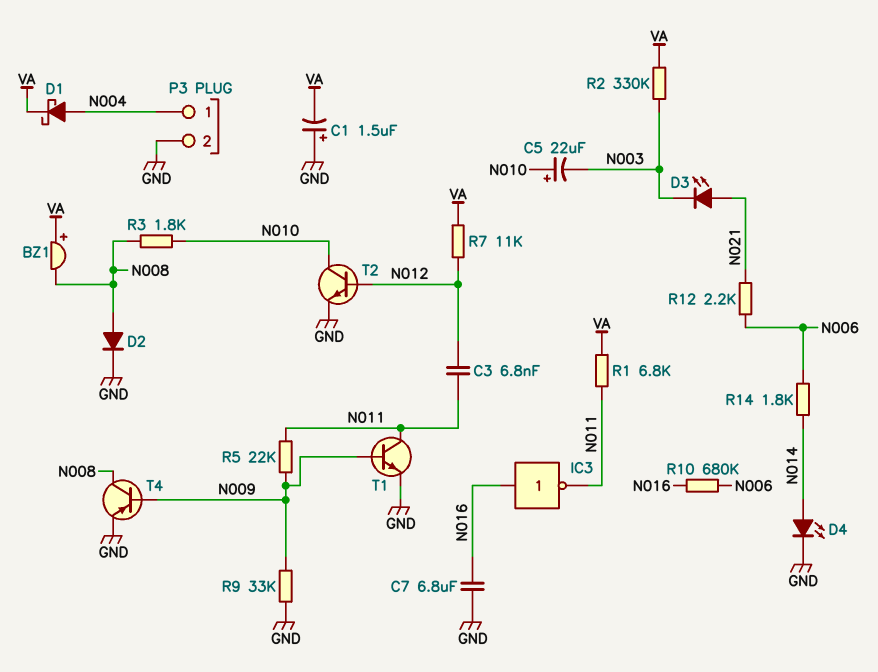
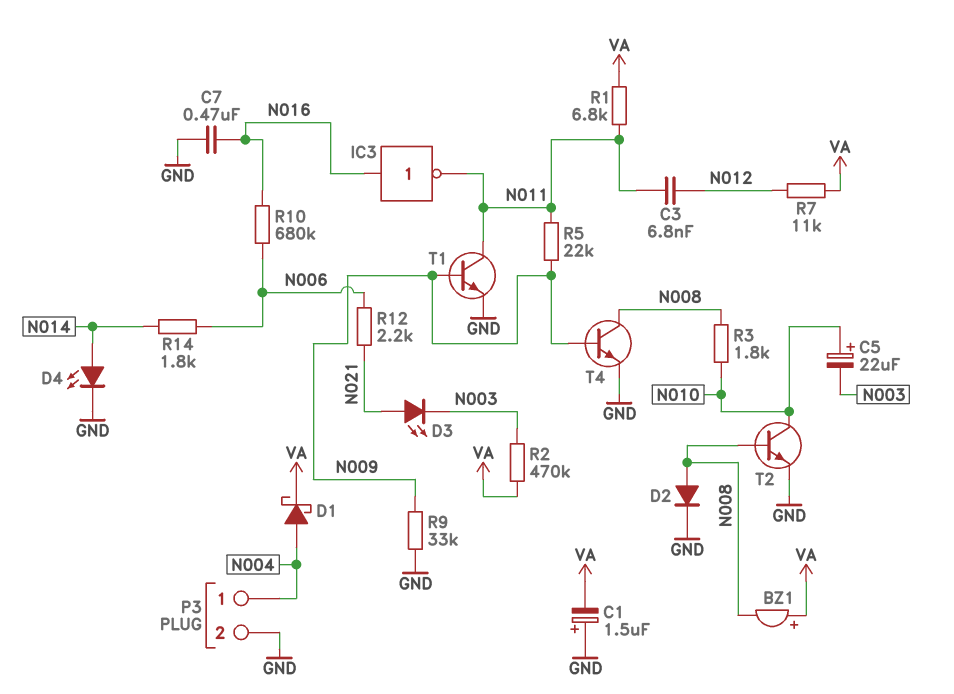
C7: 6.8uF (GND, N016) -> 470nF (GND, N016)
R2: 330k (N003, VA) -> 470k (N003, VA)
T2: NPN (B N012, C N010, E GND) -> NPN (B N008, C N010, E GND)
T4: PNP (B N009, C N008, E GND) -> NPN (B N009, C N008, E GND)

